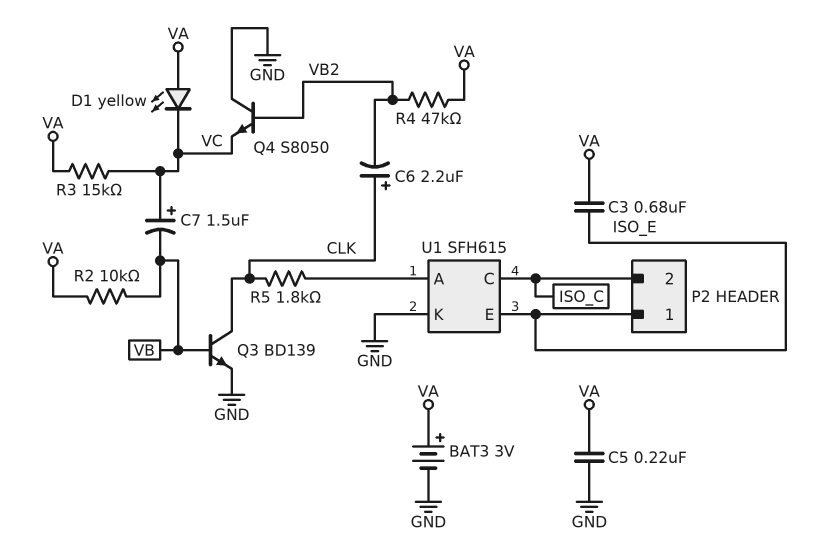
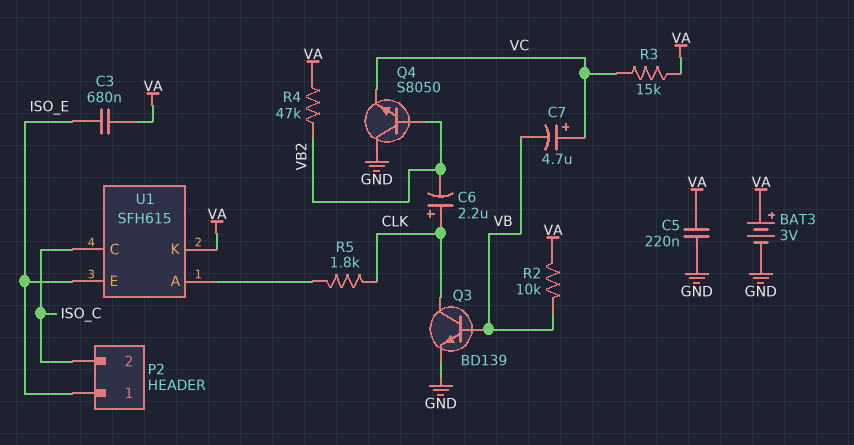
C7: 1.5uF (plus VC, minus VB) -> 4.7uF (plus VC, minus VB)
D1: LED yellow (A VA, K VC) -> none
U1 pin K: GND -> VA

